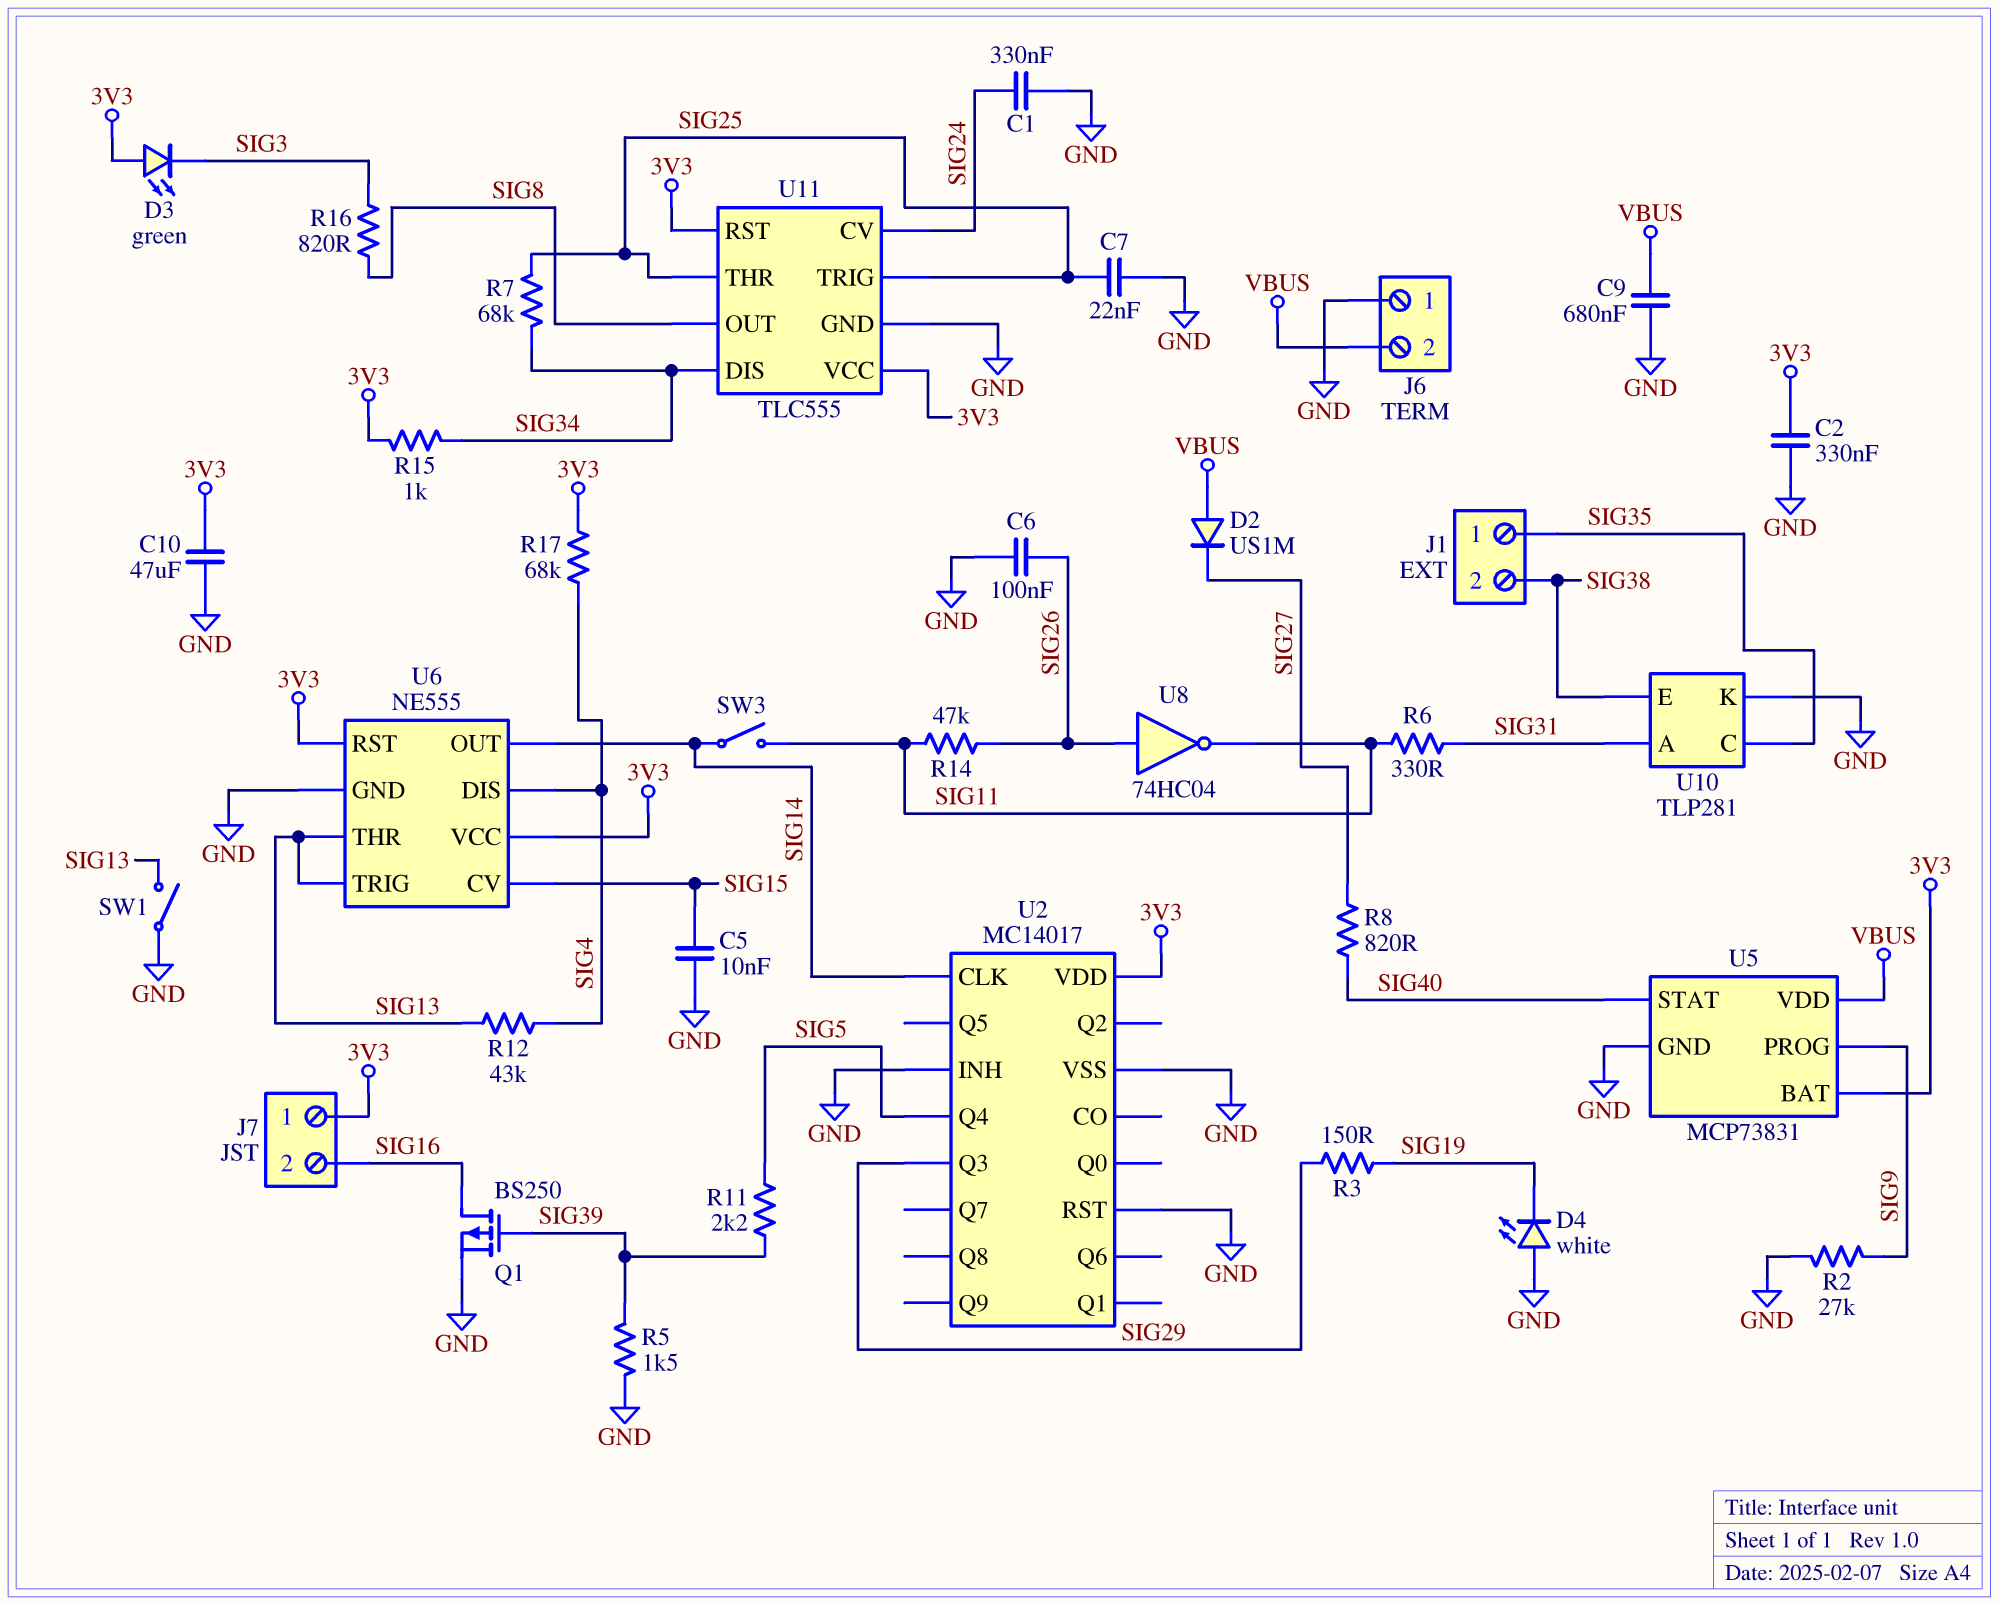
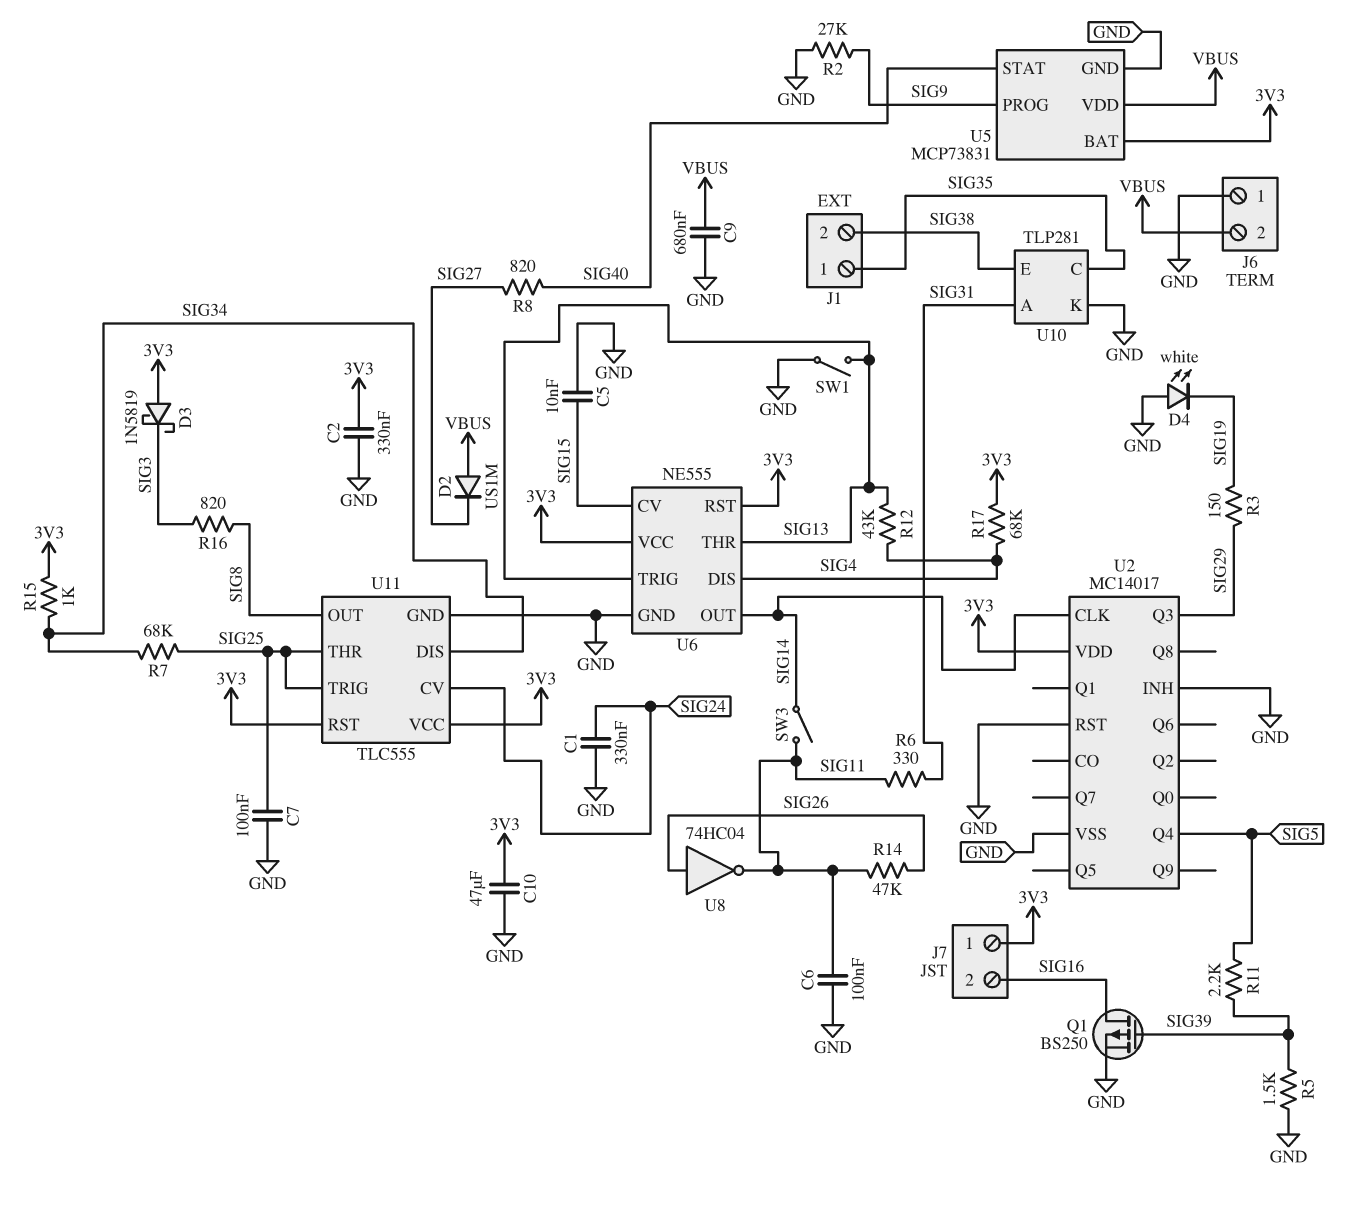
C6: 100nF (GND, SIG26) -> 100nF (GND, SIG11)
C7: 22nF (GND, SIG25) -> 100nF (GND, SIG25)
D3: LED green (A 3V3, K SIG3) -> schottky 1N5819 (A 3V3, K SIG3)

